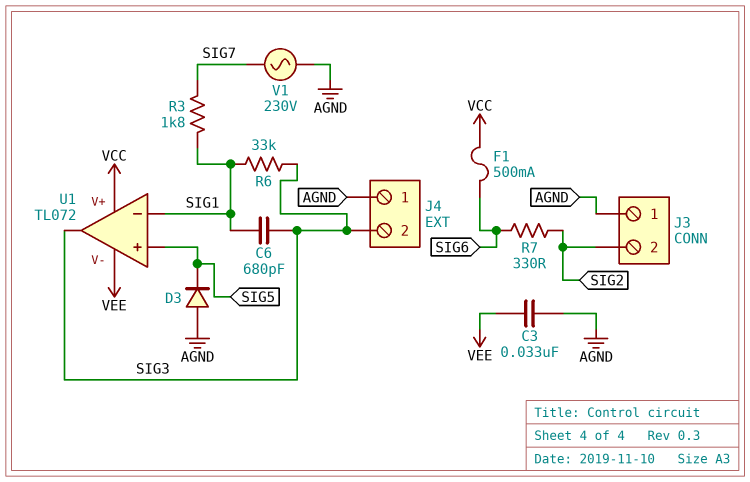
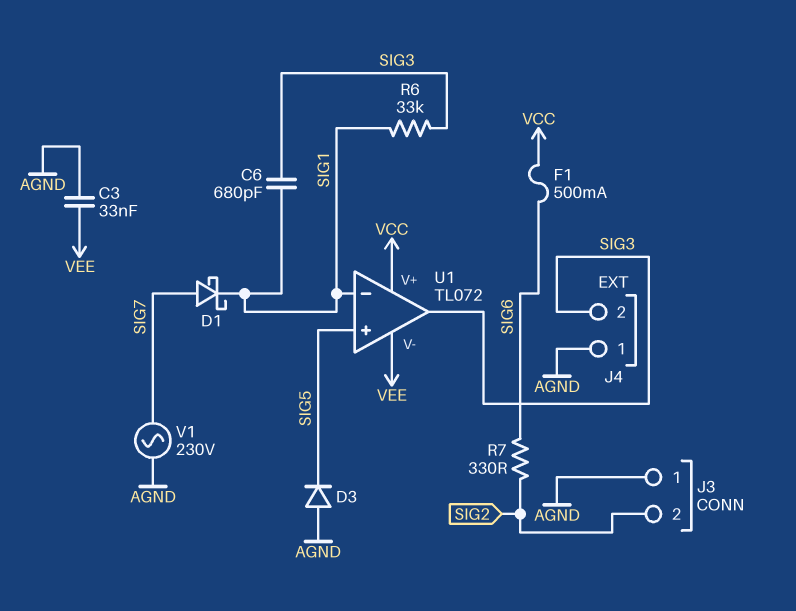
D1: none -> schottky (A SIG7, K SIG1)
R3: 1.8k (SIG1, SIG7) -> none

